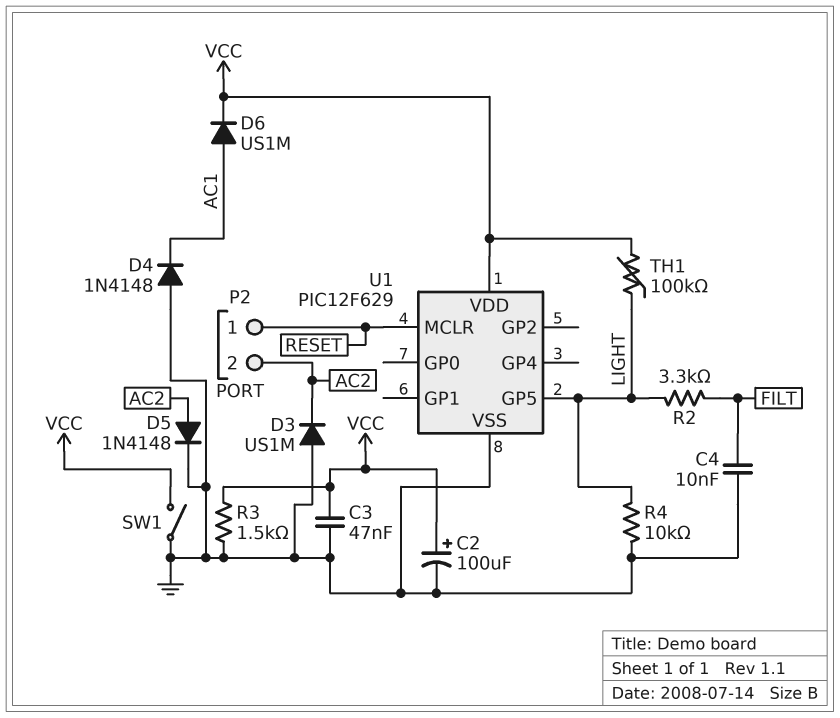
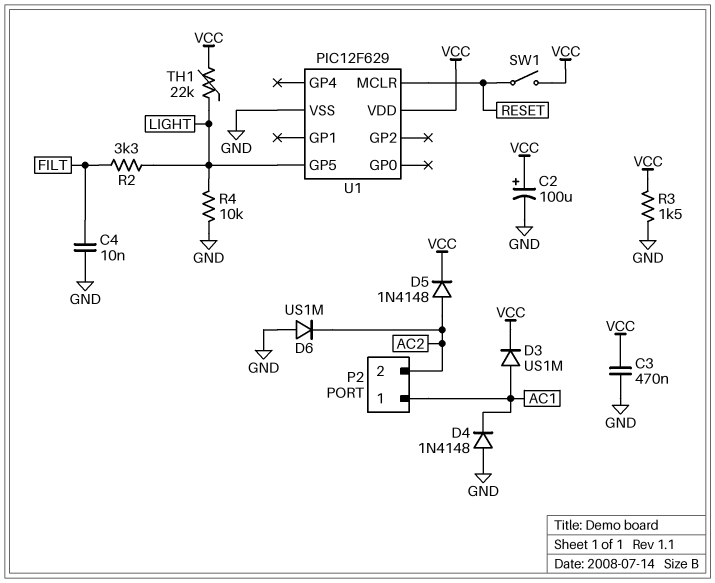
C3: 47nF (GND, VCC) -> 470nF (GND, VCC)
D3: diode US1M (A GND, K AC2) -> diode US1M (A AC1, K VCC)
D5: diode 1N4148 (A AC2, K GND) -> diode 1N4148 (A AC2, K VCC)
D6: diode US1M (A AC1, K VCC) -> diode US1M (A GND, K AC2)
P2 pin 1: RESET -> AC1
SW1: switch (GND, VCC) -> switch (RESET, VCC)
TH1: 100k (LIGHT, VCC) -> 22k (LIGHT, VCC)

